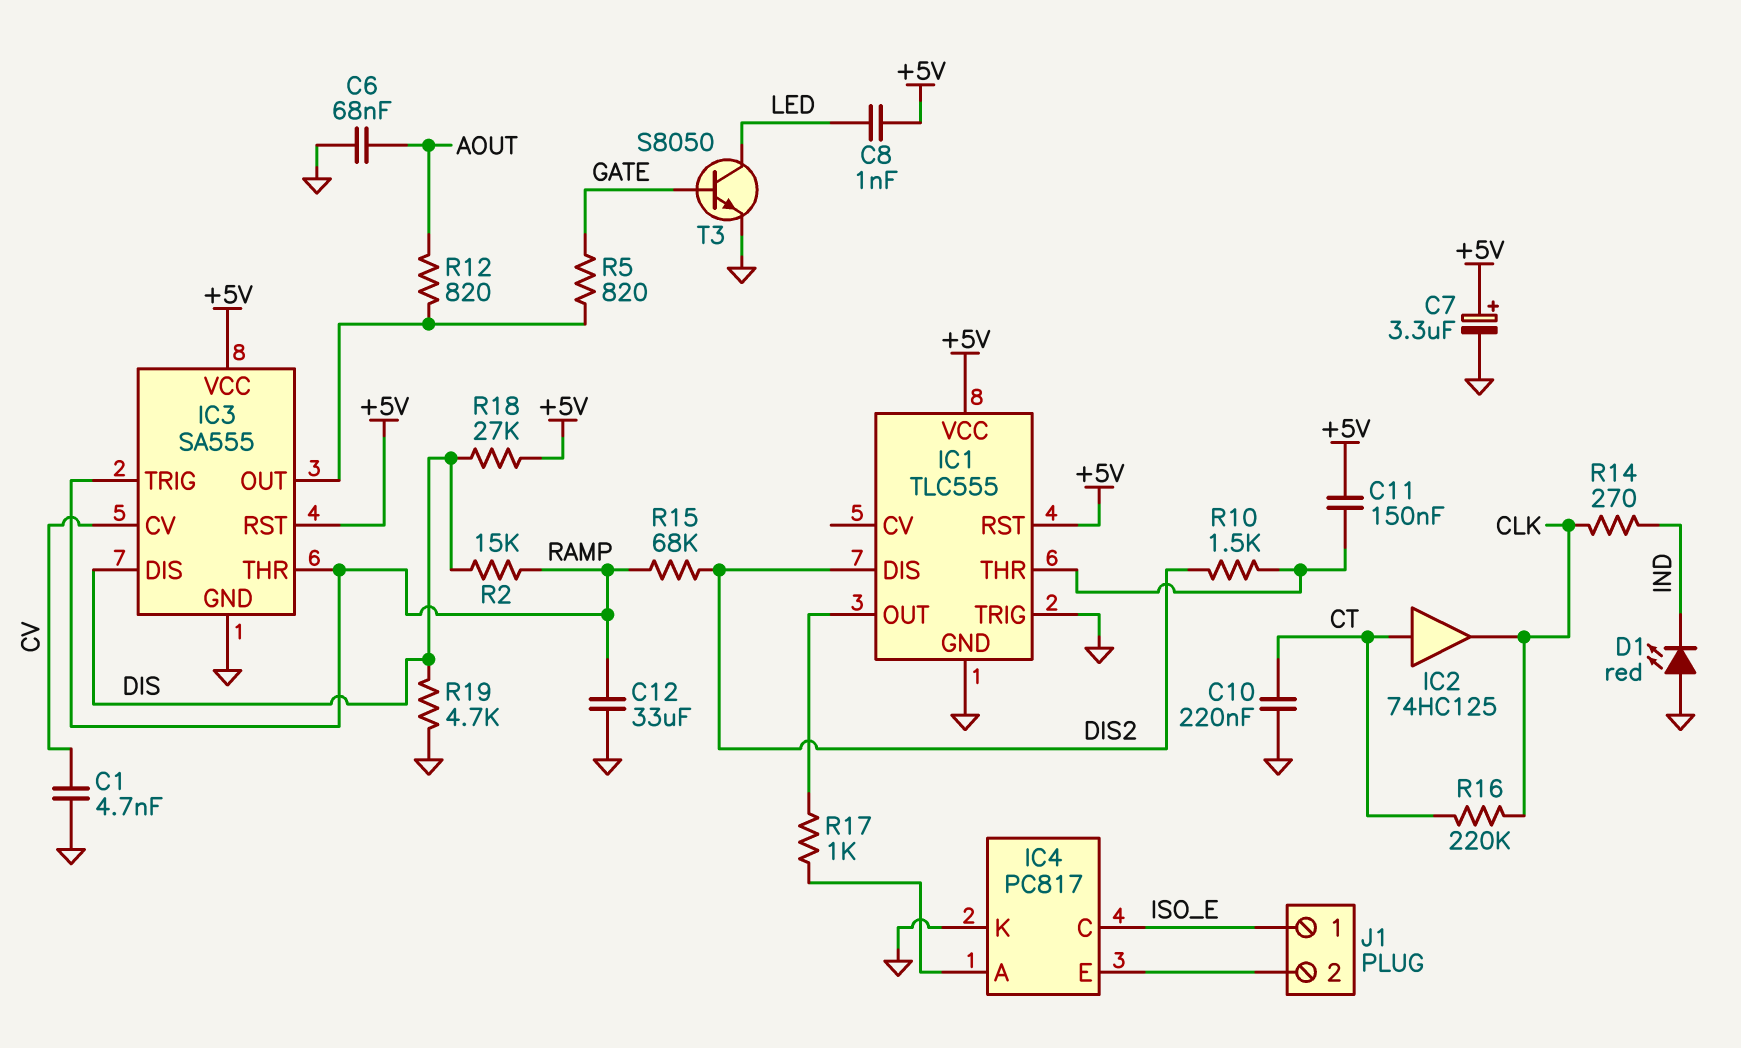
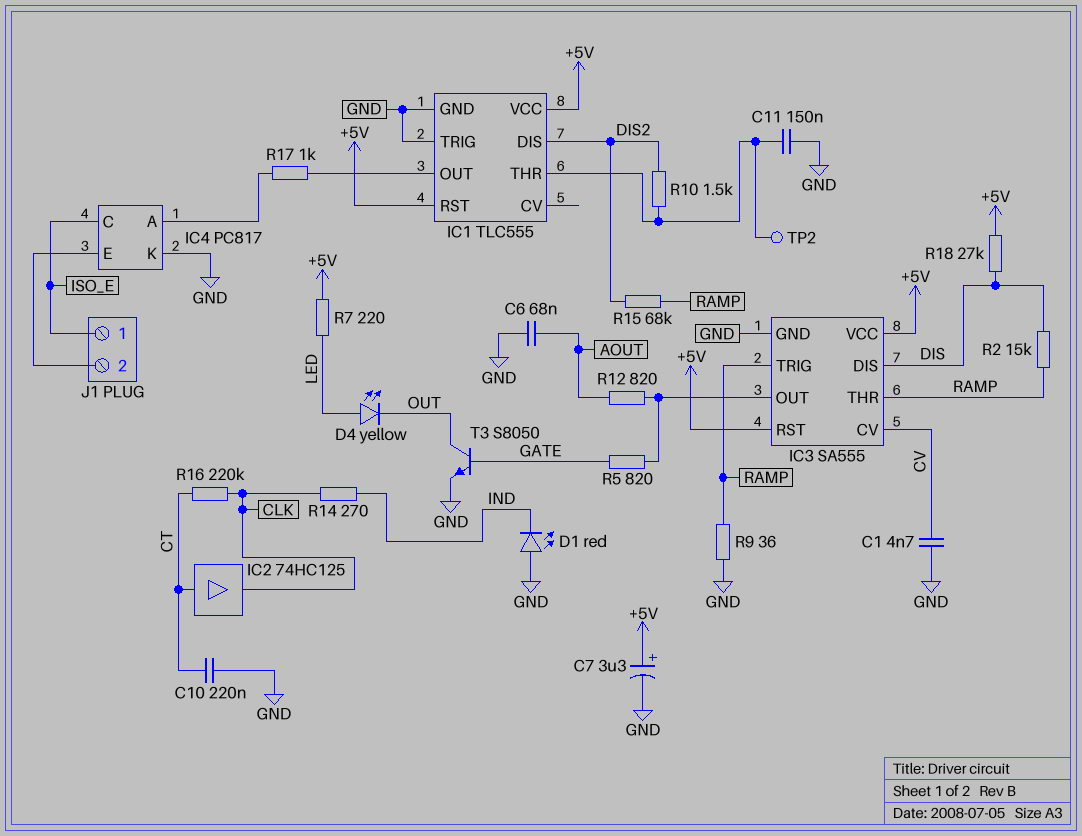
C8: 1nF (+5V, LED) -> none
C11: 150nF (+5V, IC1/THR) -> 150nF (GND, IC1/THR)
C12: 33uF (GND, RAMP) -> none
D4: none -> LED yellow (A LED, K OUT)
R7: none -> 220 (+5V, LED)
R9: none -> 36 (GND, RAMP)
R19: 4.7k (DIS, GND) -> none
T3: NPN S8050 (B GATE, C LED, E GND) -> NPN S8050 (B GATE, C OUT, E GND)
TP2: none -> test point (IC1/THR)

